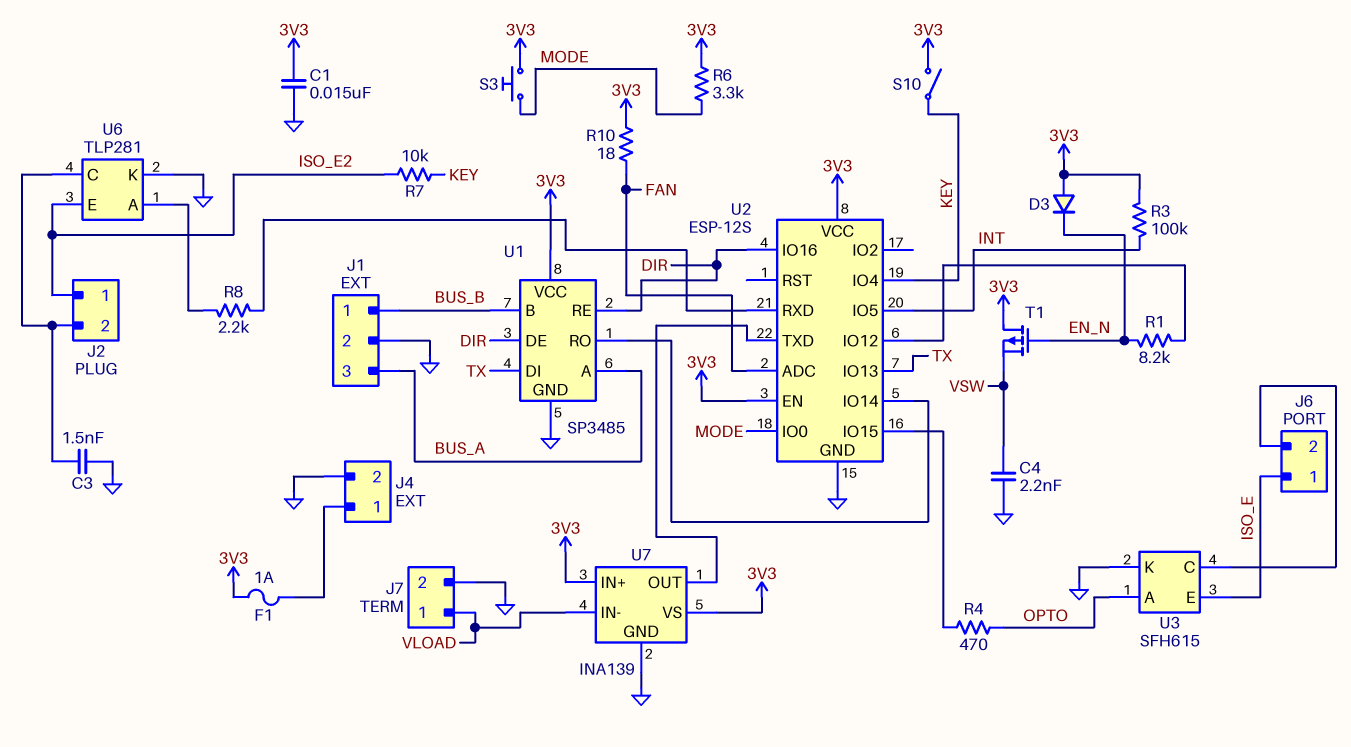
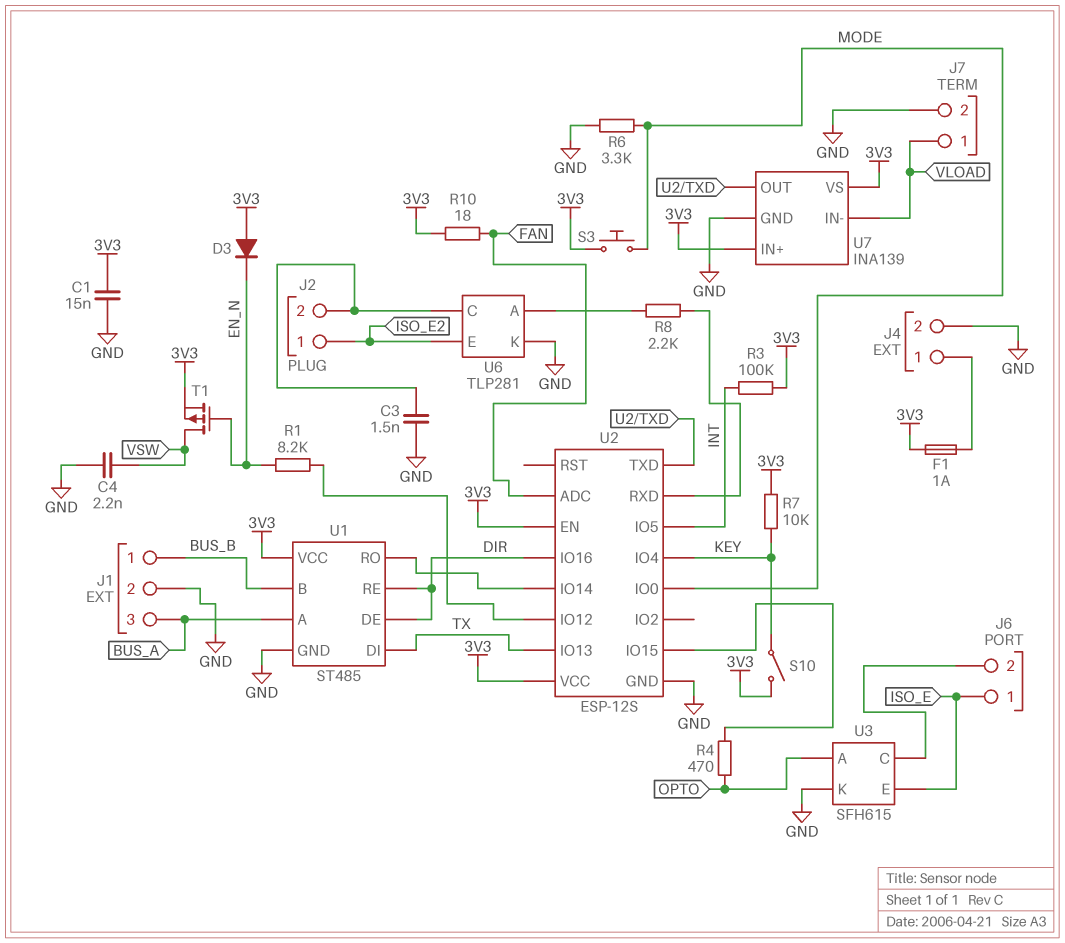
R6: 3.3k (3V3, MODE) -> 3.3k (GND, MODE)
R7: 10k (ISO_E2, KEY) -> 10k (3V3, KEY)
T1: PMOS (G EN_N, D 3V3, S VSW) -> PMOS (G EN_N, D VSW, S 3V3)
U1: SP3485 -> ST485

